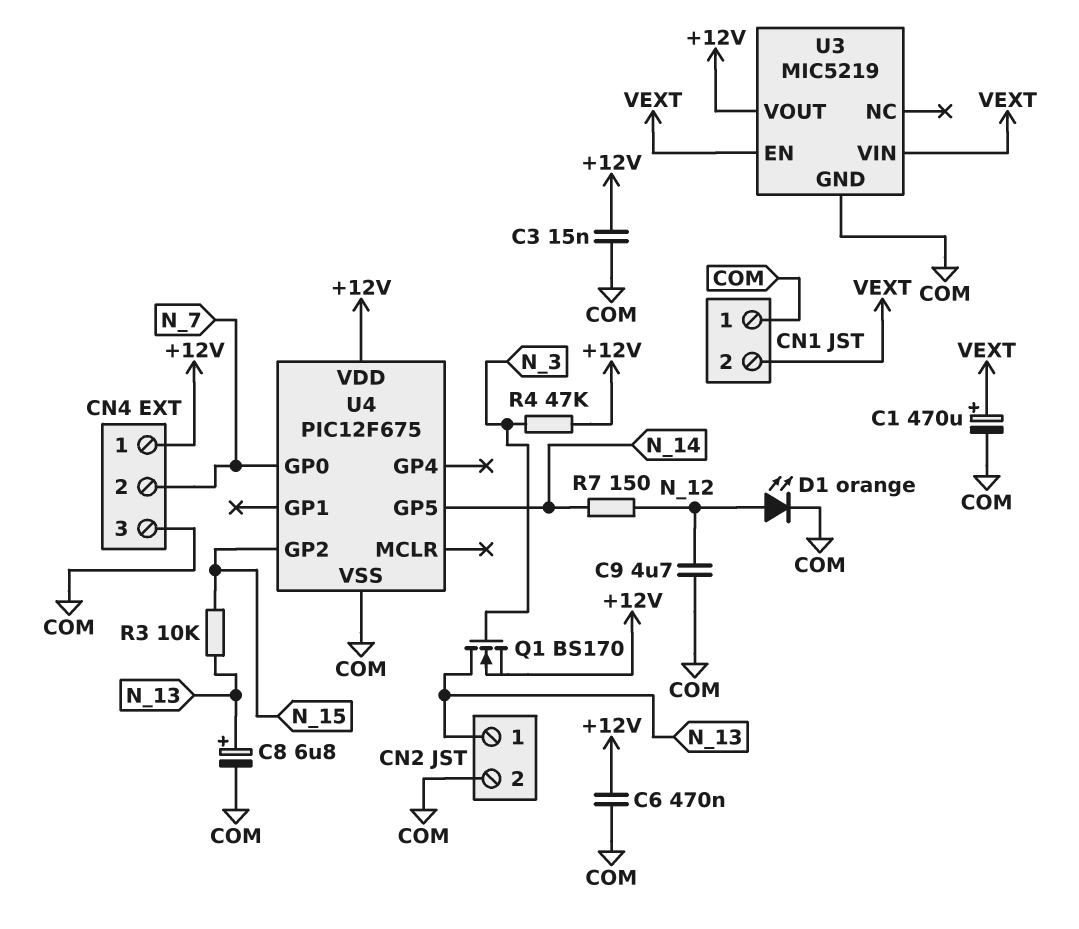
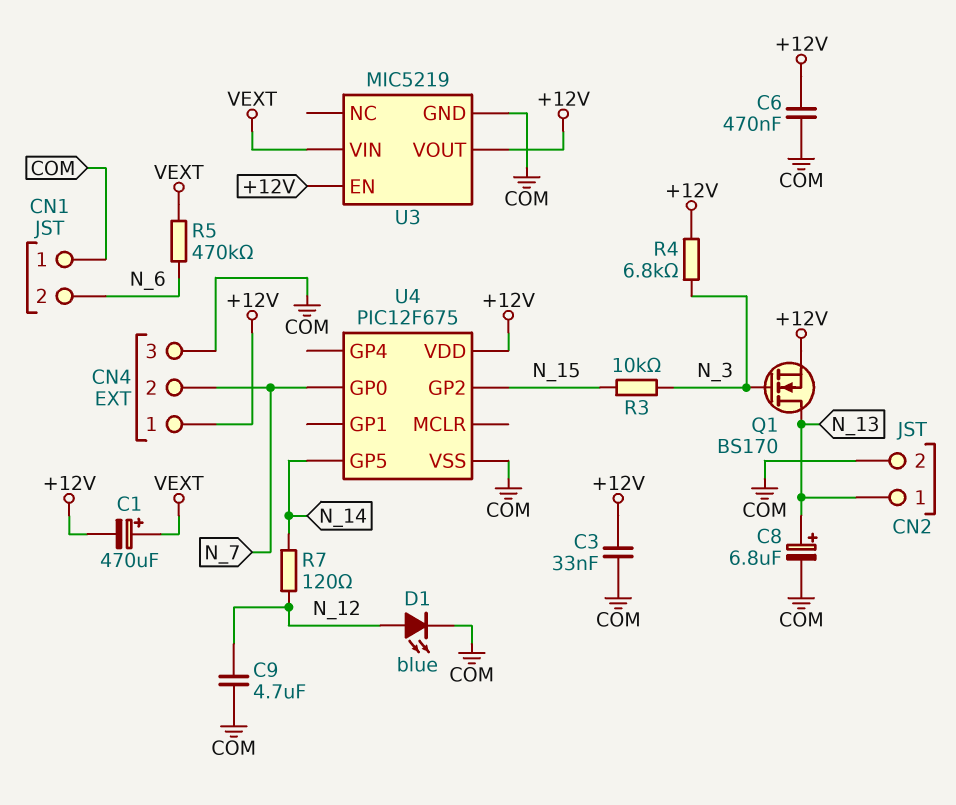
C1: 470uF (plus VEXT, minus COM) -> 470uF (plus VEXT, minus +12V)
C3: 15nF (+12V, COM) -> 33nF (+12V, COM)
CN1 pin 2: VEXT -> N_6
D1: LED orange (A N_12, K COM) -> LED blue (A N_12, K COM)
R3: 10k (N_13, N_15) -> 10k (N_3, N_15)
R4: 47k (+12V, N_3) -> 6.8k (+12V, N_3)
R5: none -> 470k (N_6, VEXT)
R7: 150 (N_12, N_14) -> 120 (N_12, N_14)
U3 pin EN: VEXT -> +12V

